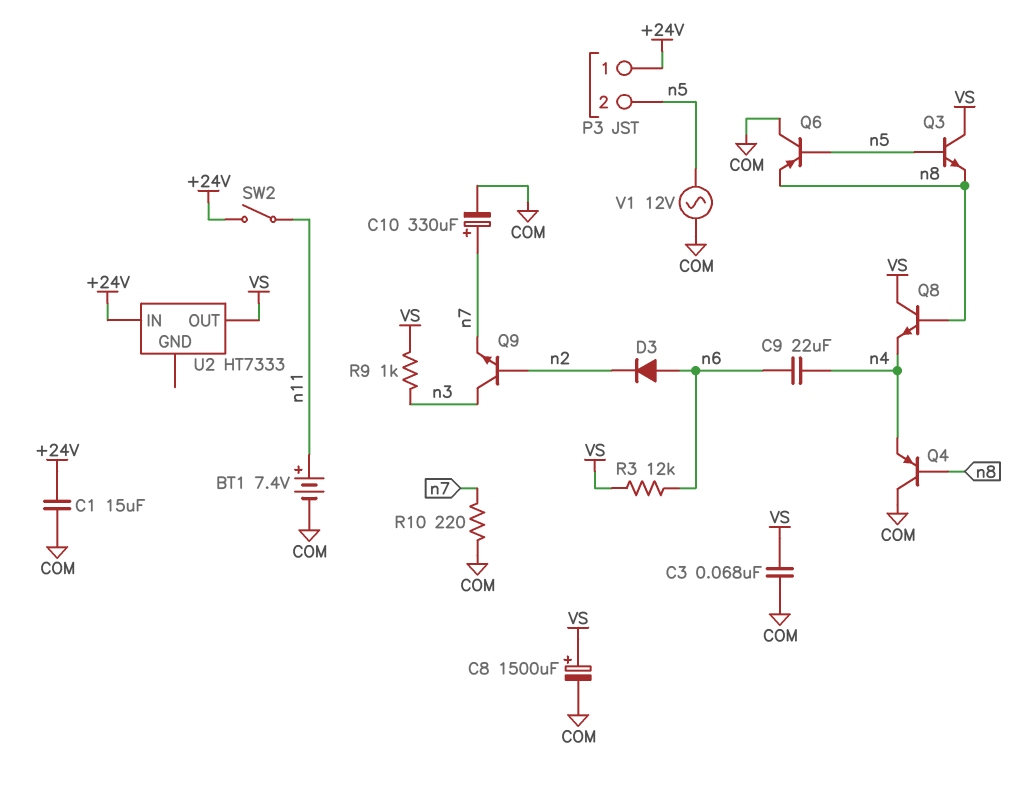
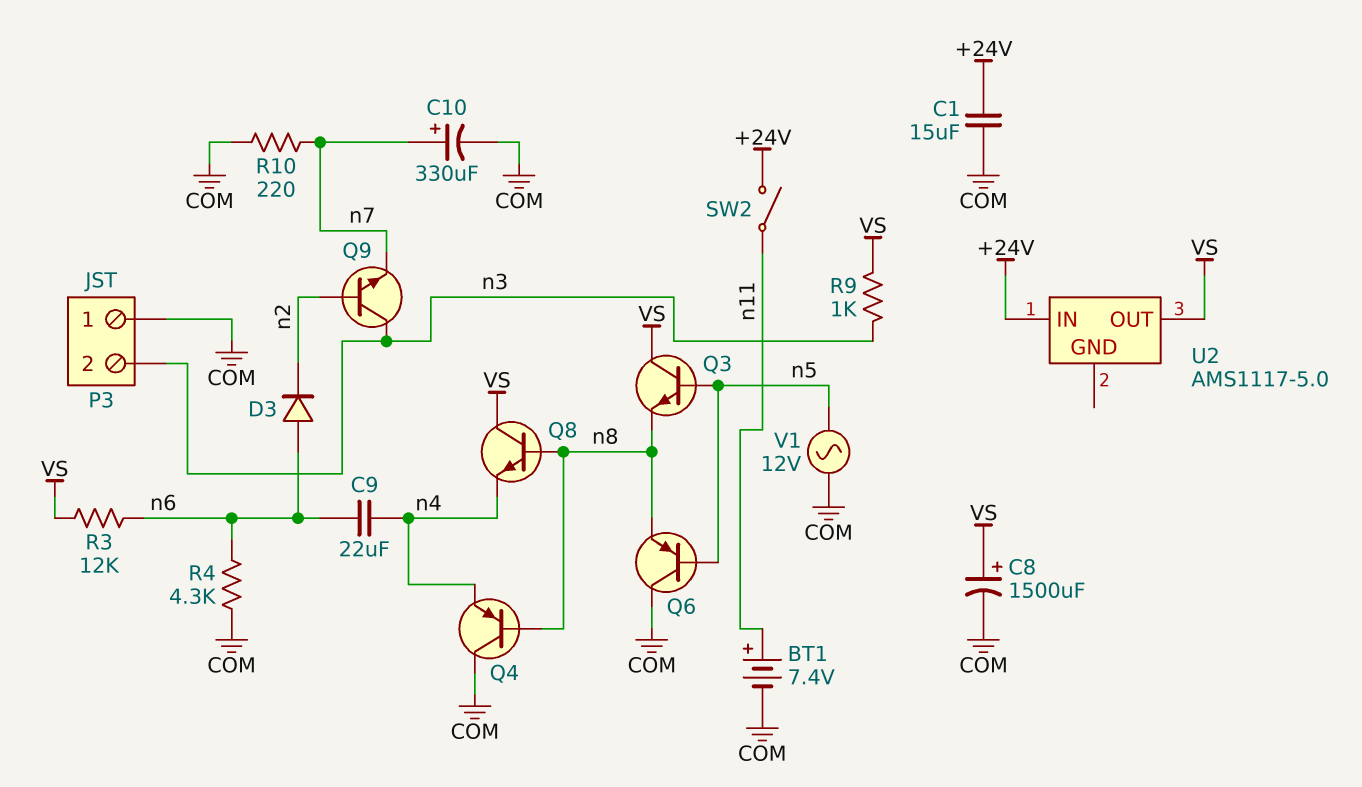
C3: 68nF (COM, VS) -> none
P3 pin 1: +24V -> COM
P3 pin 2: n5 -> n3
R4: none -> 4.3k (COM, n6)
U2: HT7333 -> AMS1117-5.0

